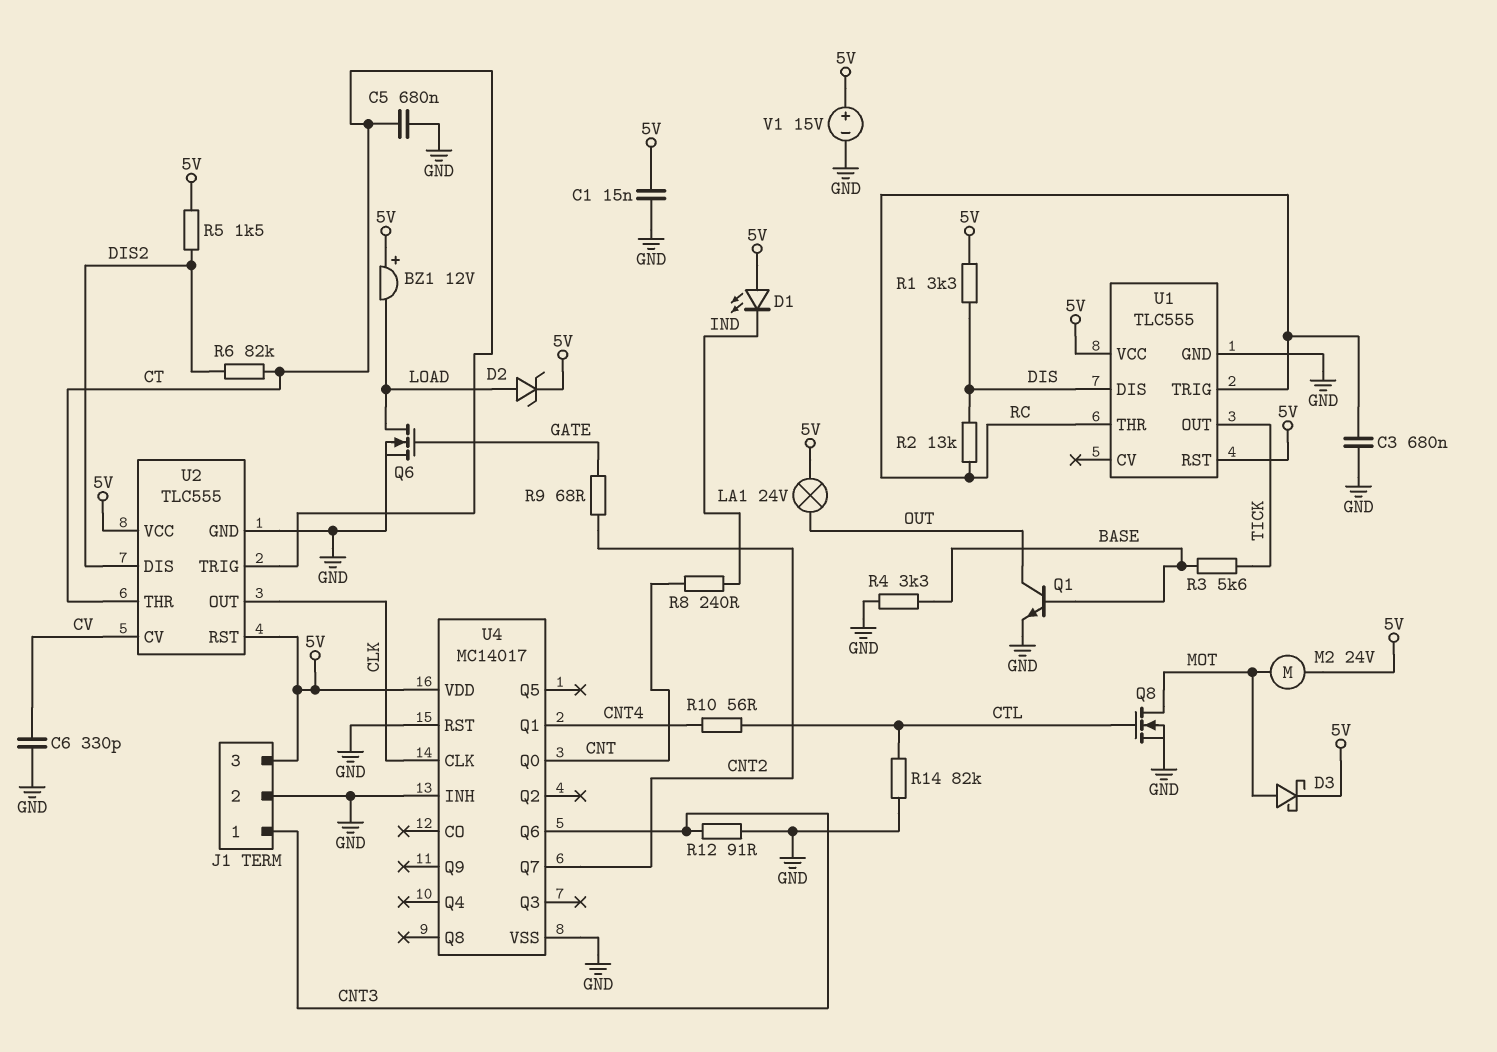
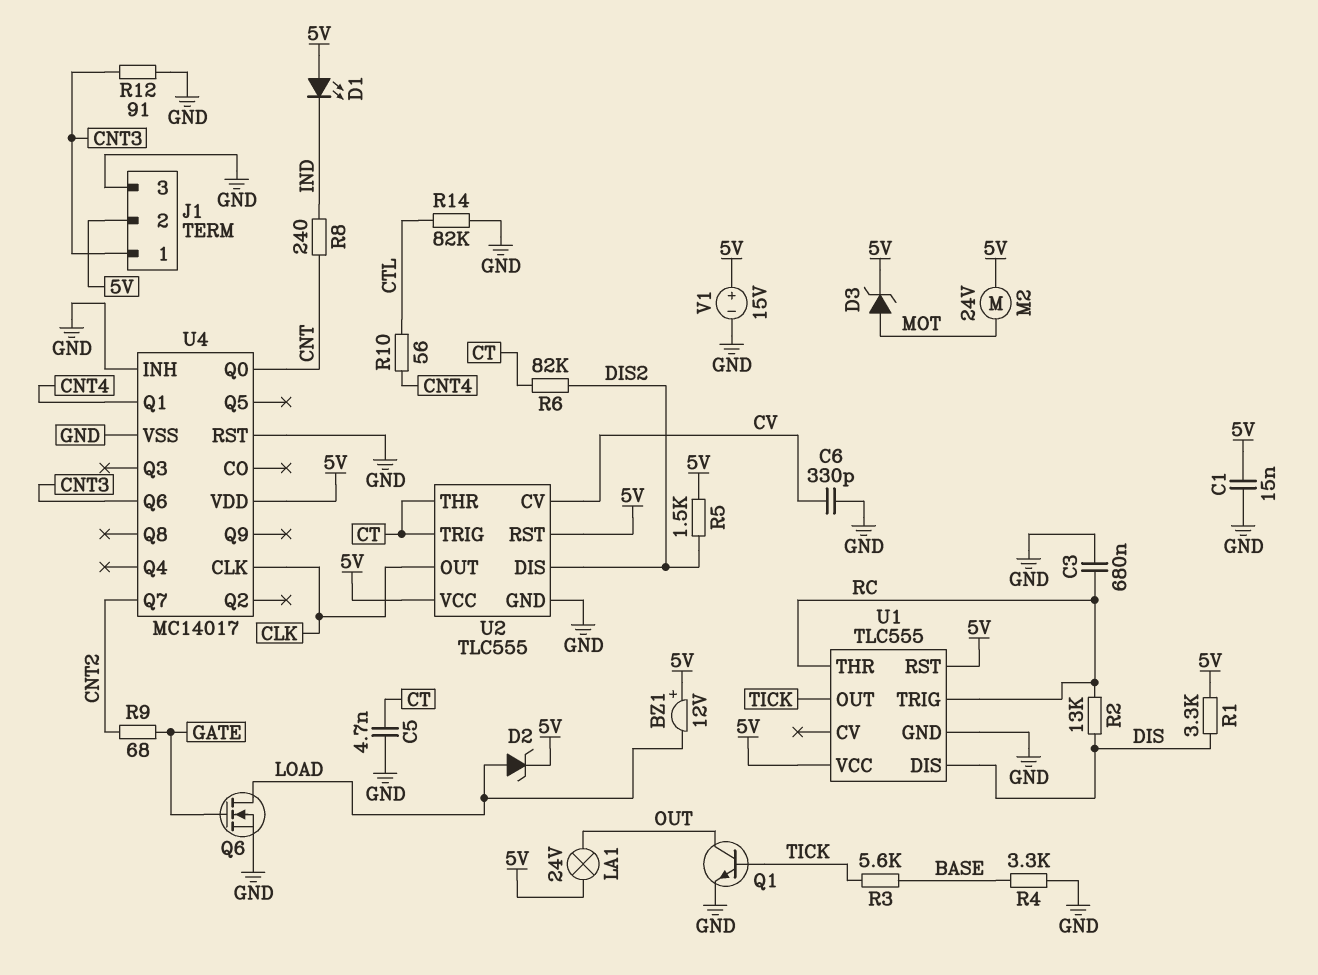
C5: 680nF (CT, GND) -> 4.7nF (CT, GND)
D3: schottky (A MOT, K 5V) -> zener (A MOT, K 5V)
J1 pin 2: GND -> 5V
J1 pin 3: 5V -> GND
Q1: NPN (B BASE, C OUT, E GND) -> NPN (B TICK, C OUT, E GND)
Q8: NMOS (G CTL, D MOT, S GND) -> none

